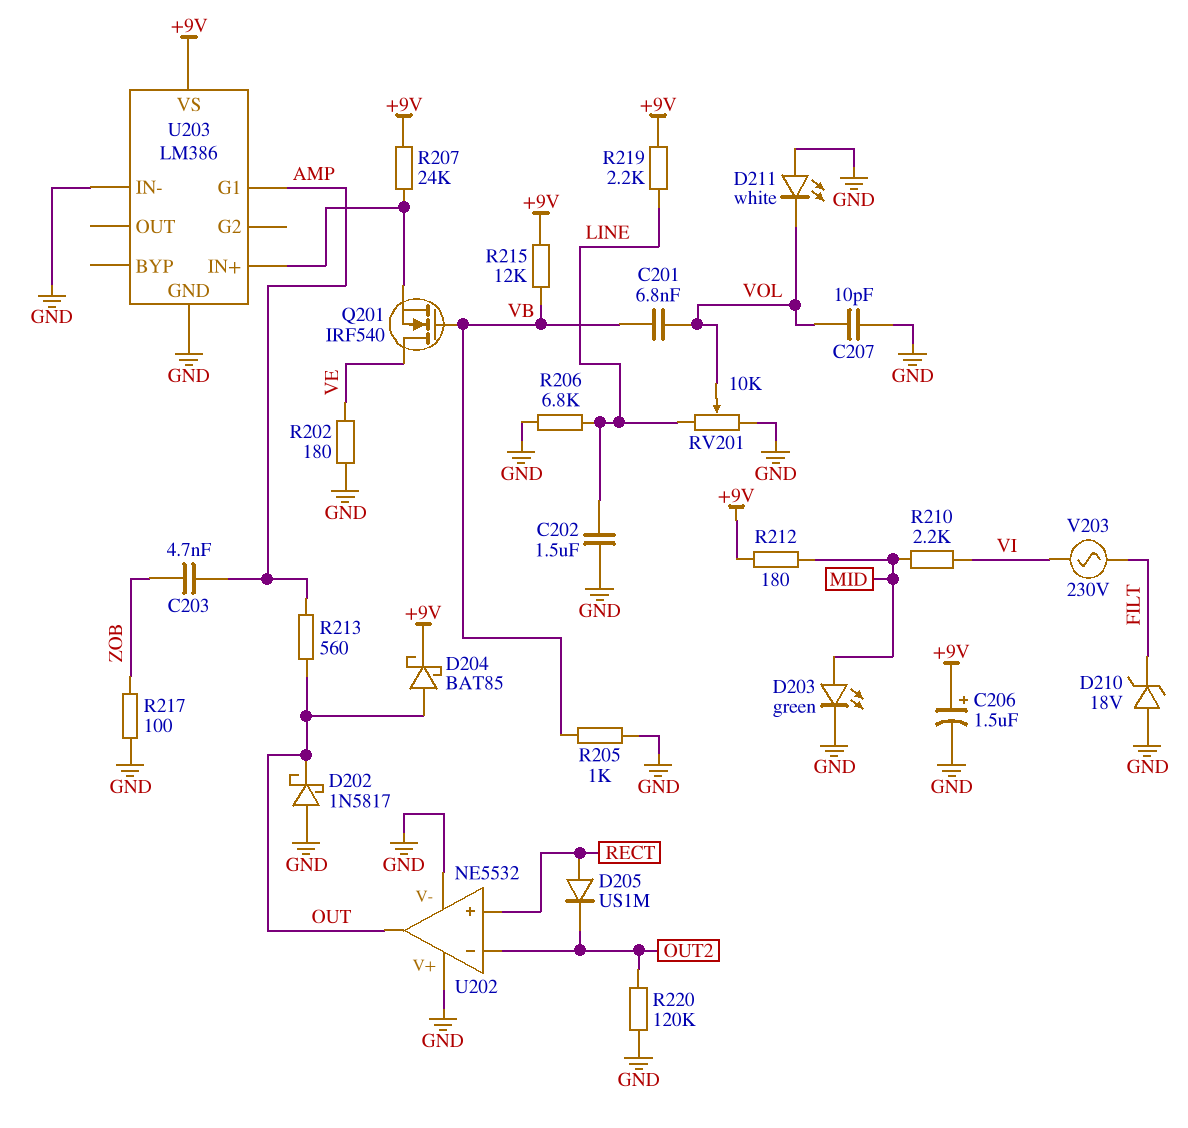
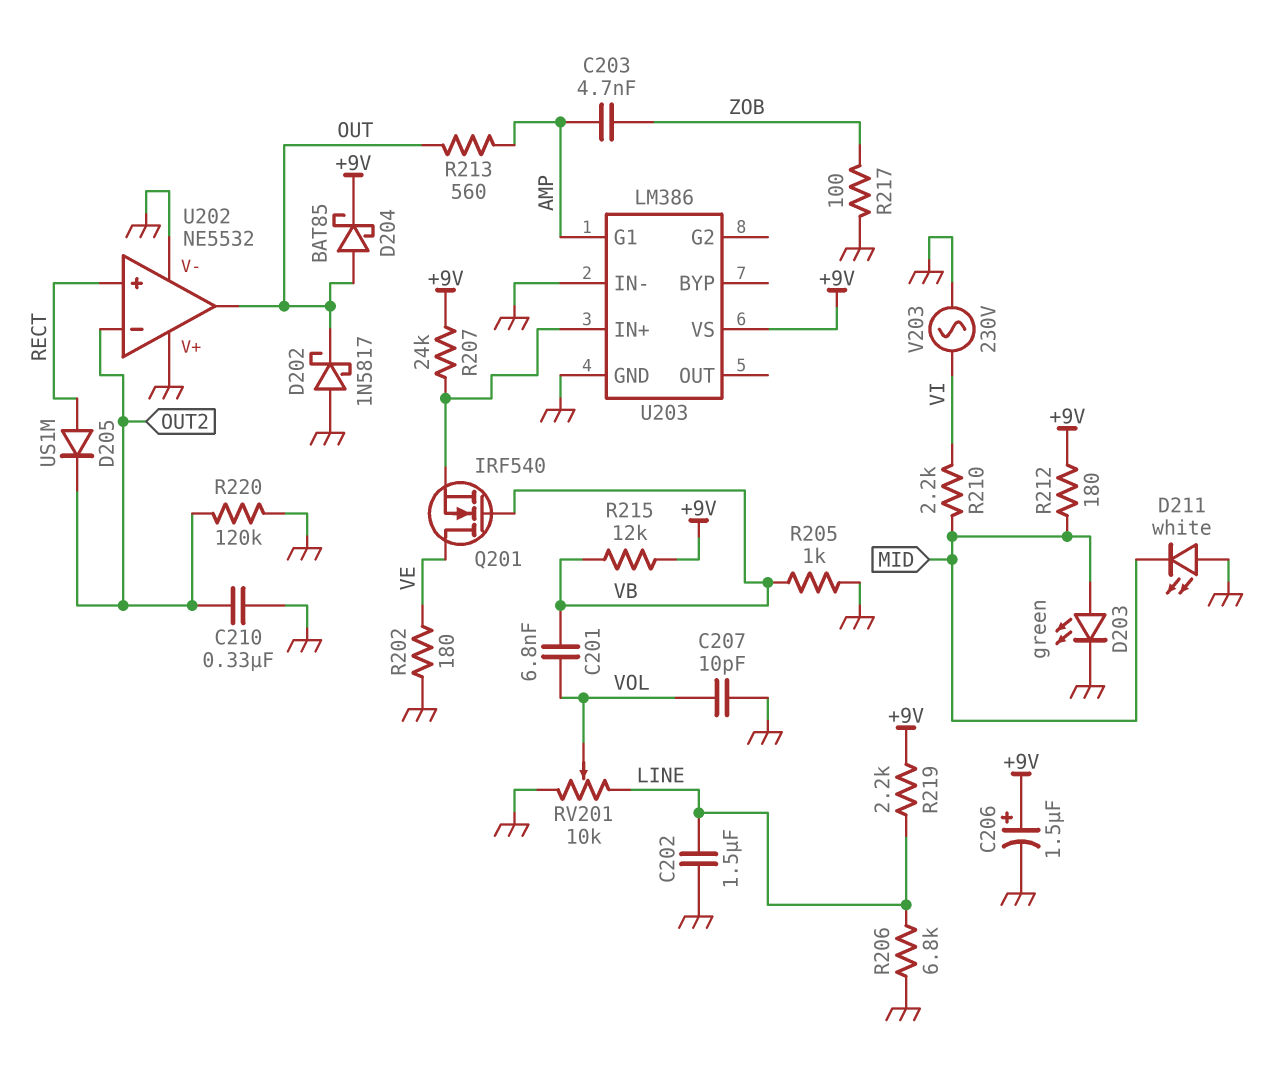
C210: none -> 330nF (GND, OUT2)
D210: zener 18V (A GND, K FILT) -> none
D211: LED white (A GND, K VOL) -> LED white (A GND, K MID)
V203: AC 230V (FILT, VI) -> AC 230V (GND, VI)

